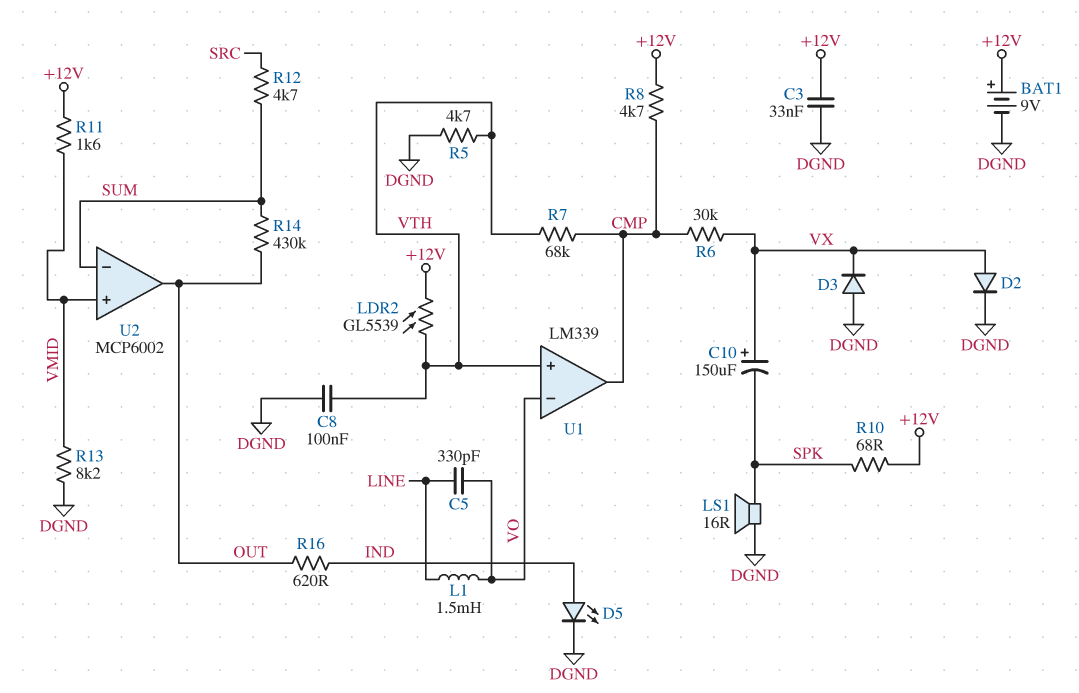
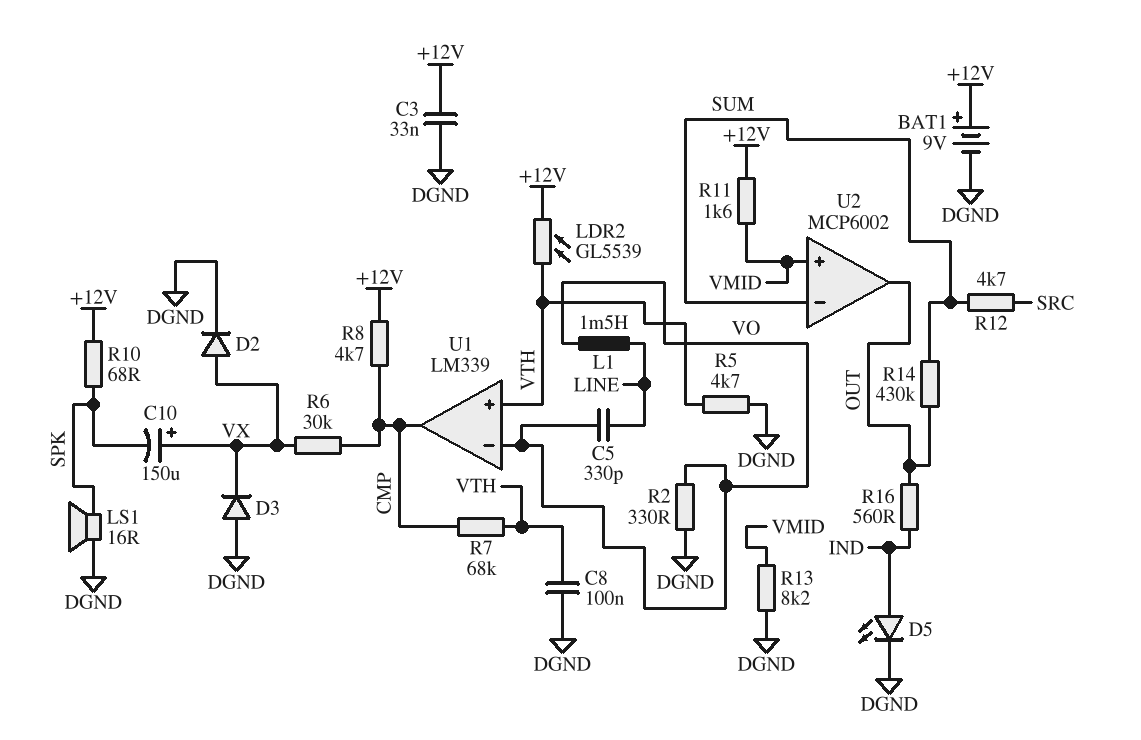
R2: none -> 330 (DGND, VO)
R16: 620 (IND, OUT) -> 560 (IND, OUT)

